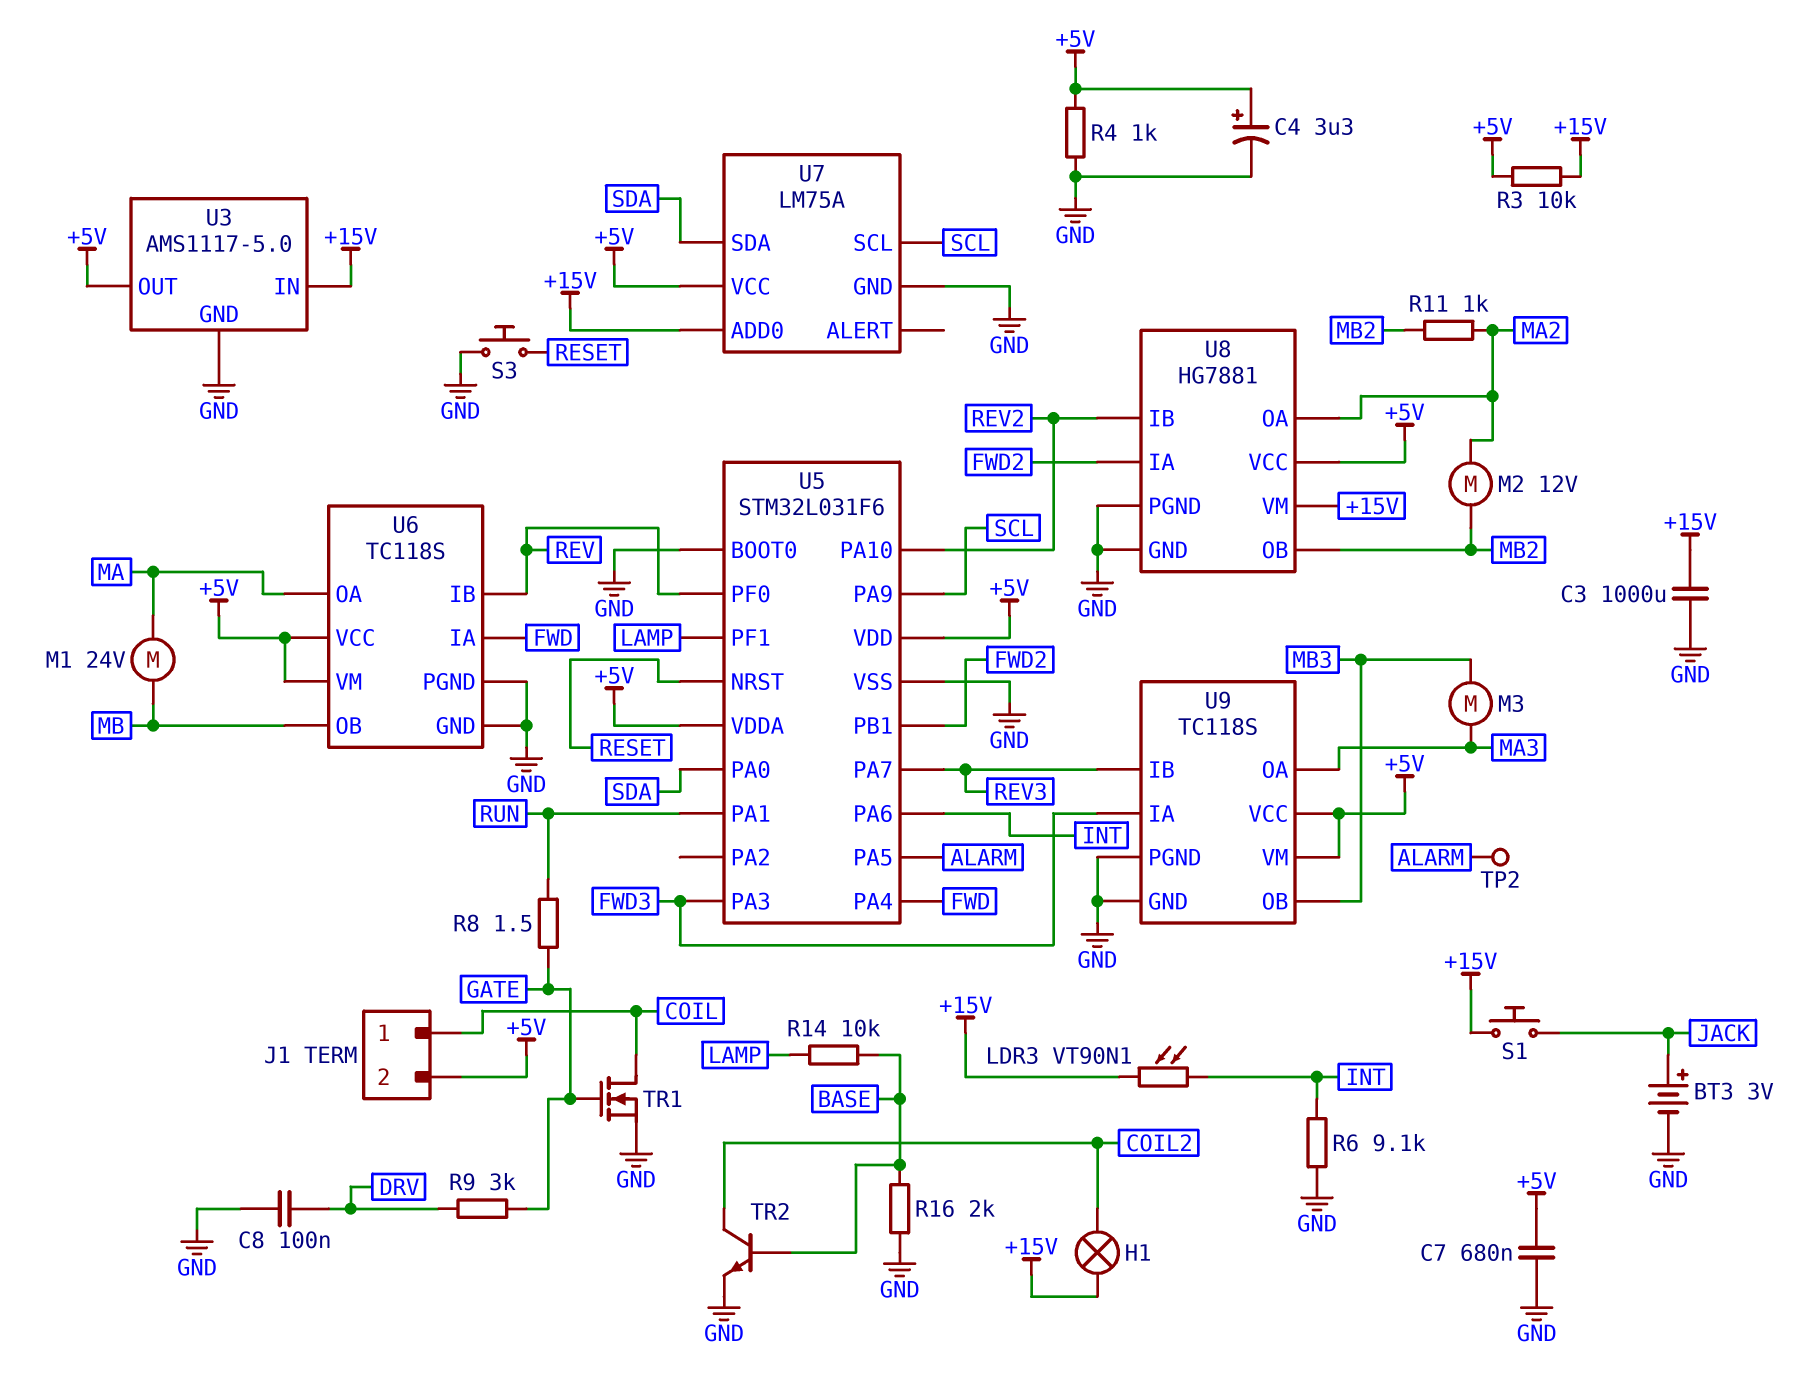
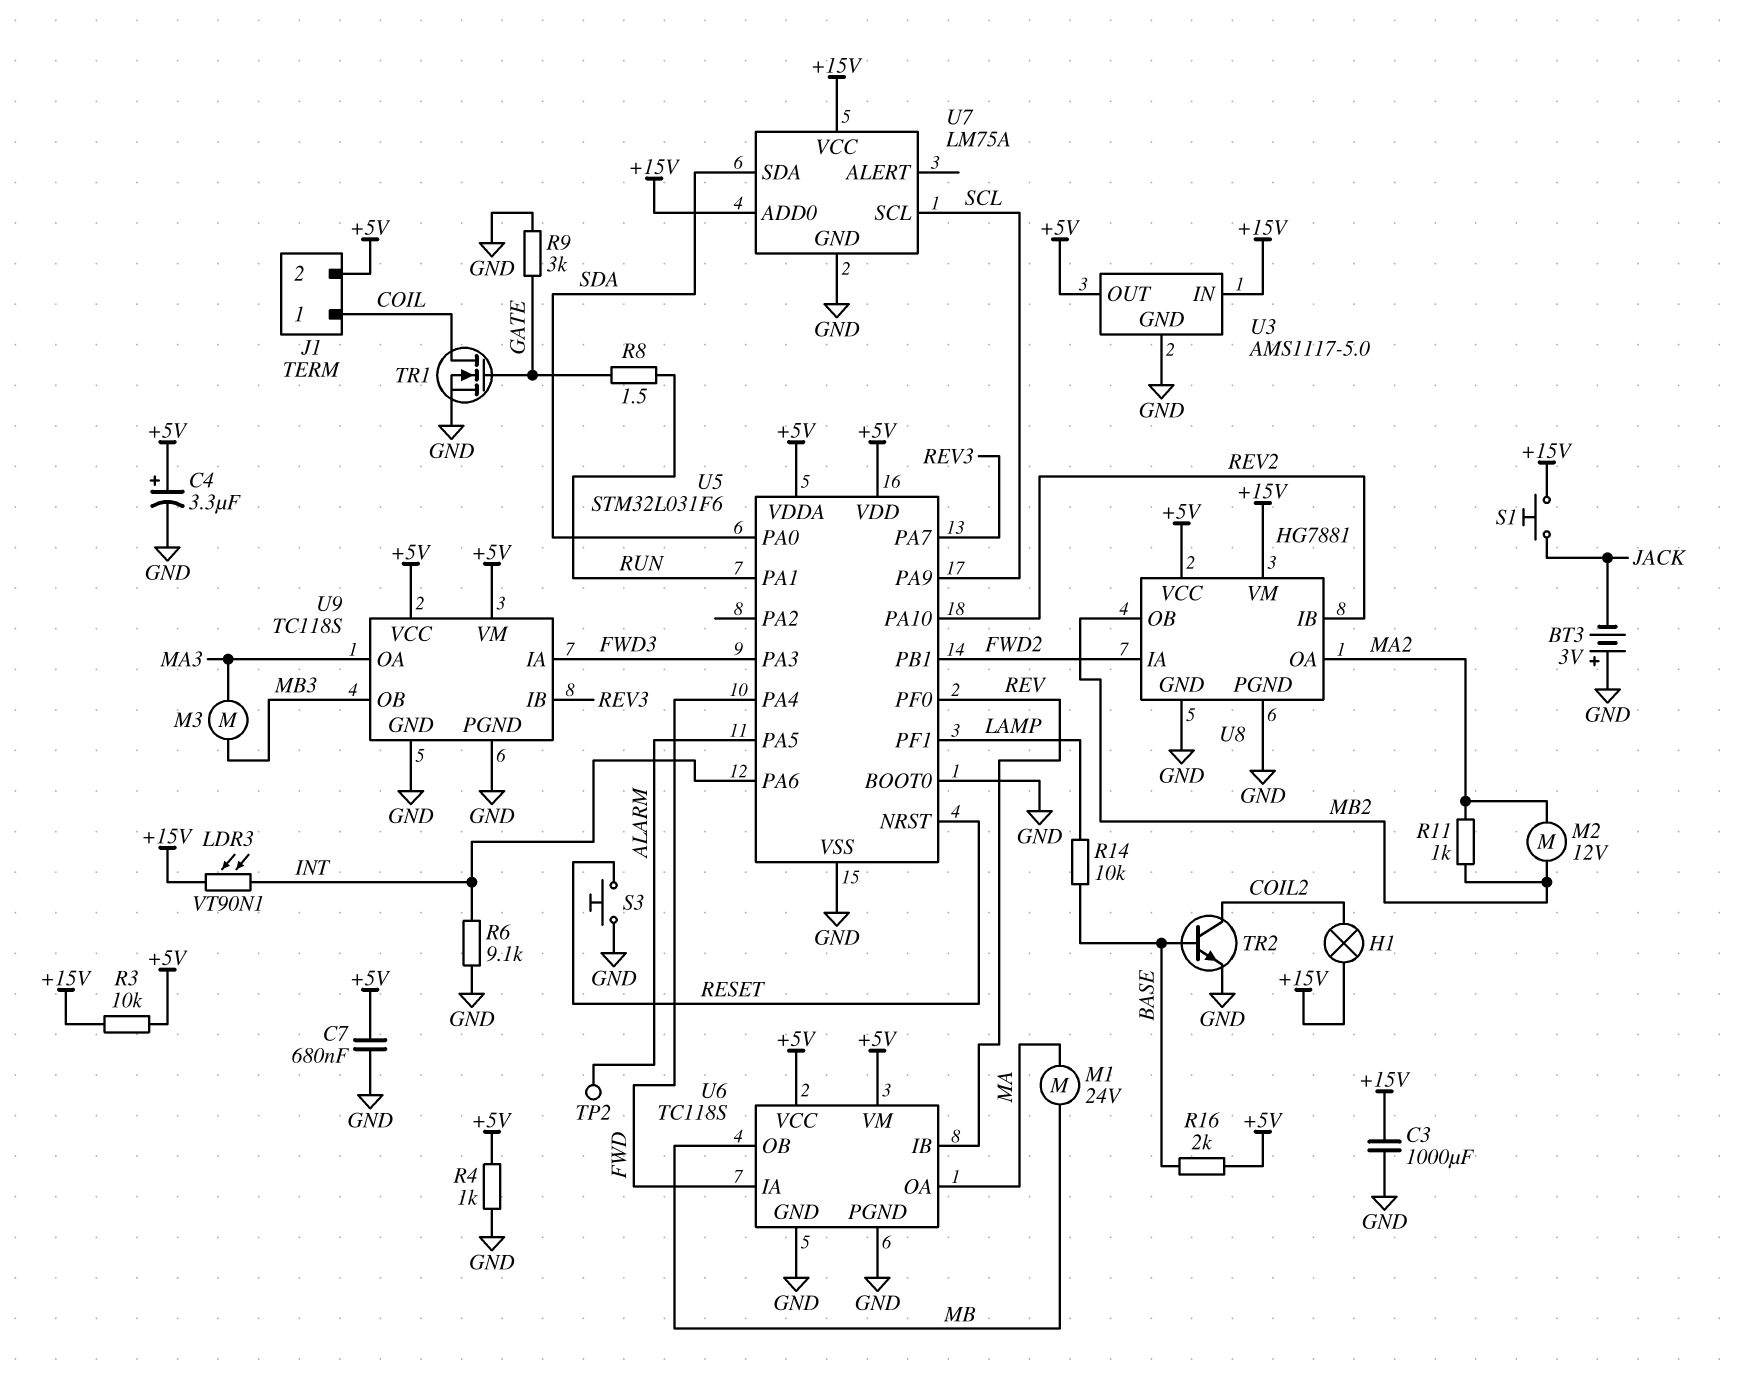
BT3: 3V (plus JACK, minus GND) -> 3V (plus GND, minus JACK)
C8: 100nF (DRV, GND) -> none
R9: 3k (DRV, GATE) -> 3k (GATE, GND)
R16: 2k (BASE, GND) -> 2k (+5V, BASE)
U7 pin VCC: +5V -> +15V

